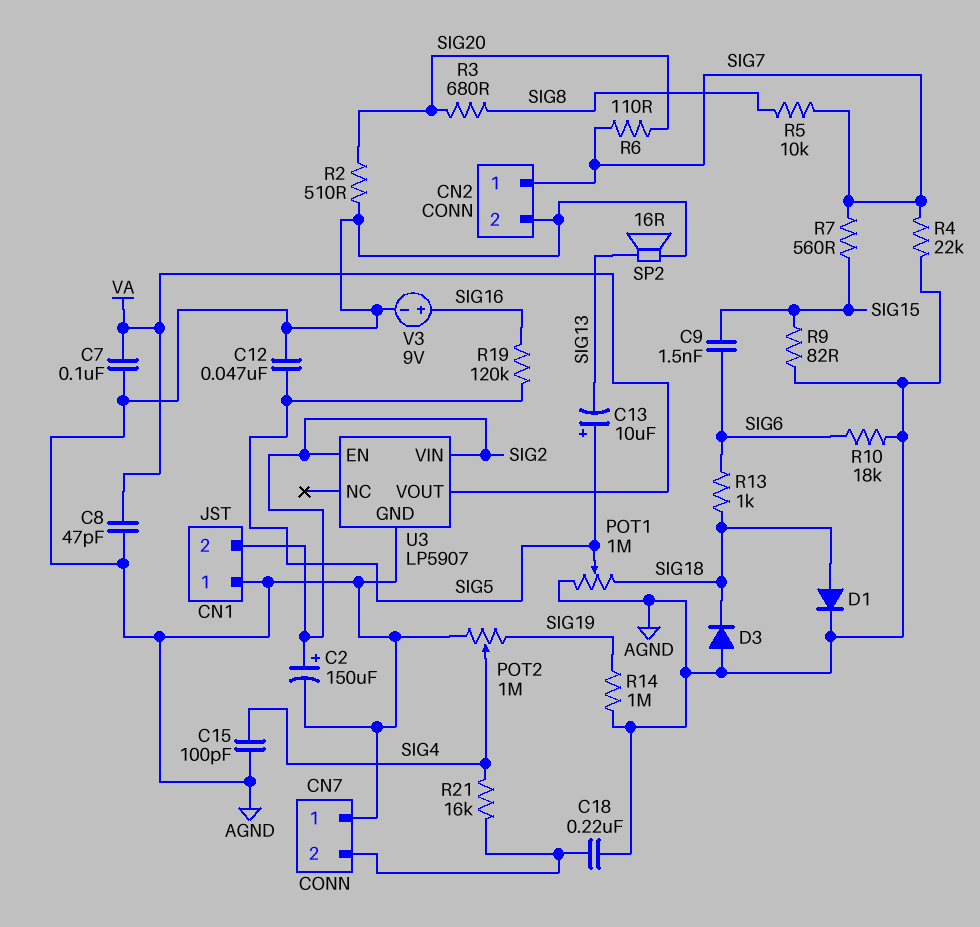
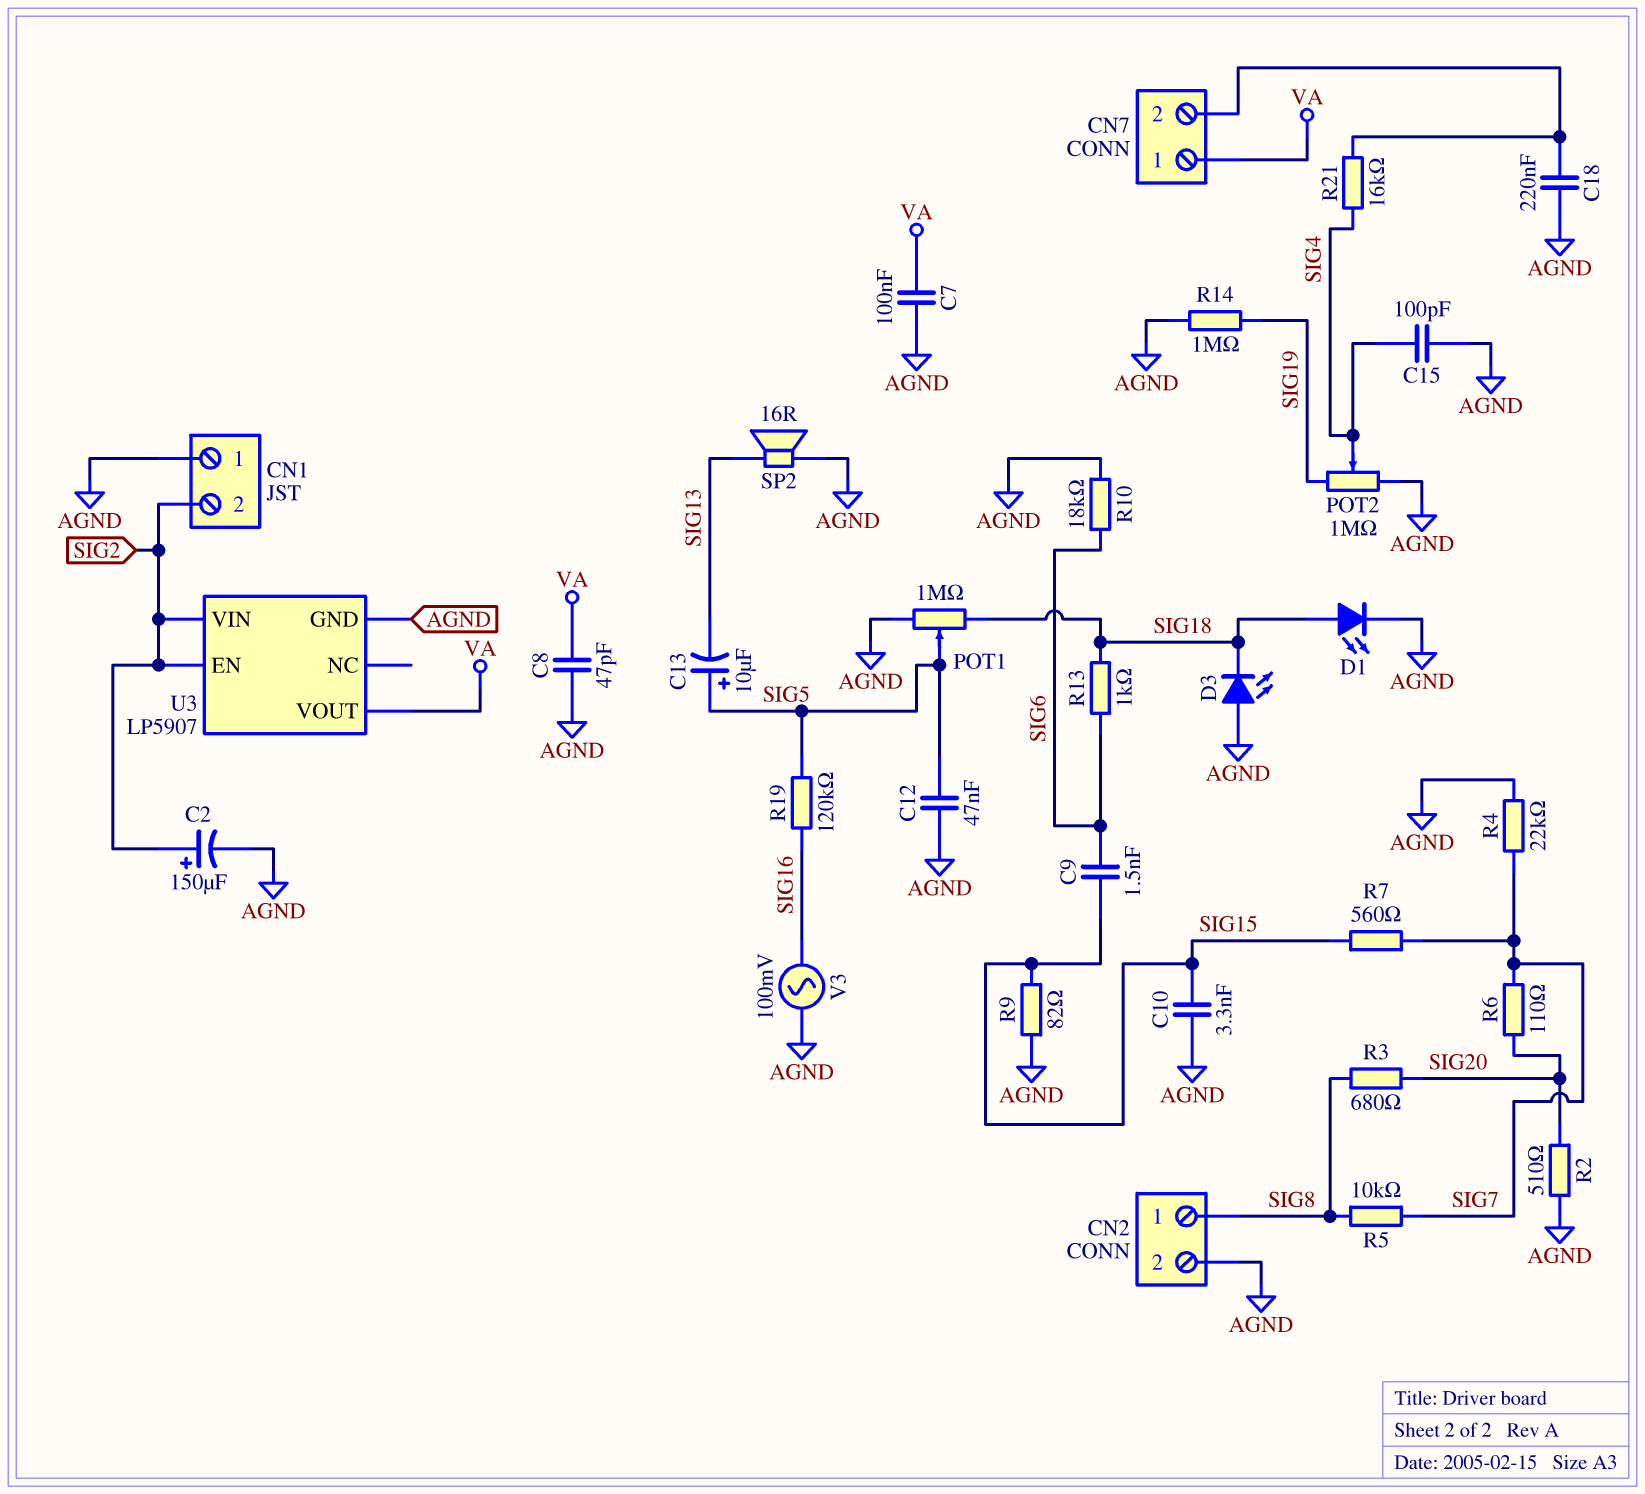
C10: none -> 3.3nF (AGND, SIG15)
CN2 pin 1: SIG7 -> SIG8
CN7 pin 1: AGND -> VA
D1: diode (A SIG18, K AGND) -> LED (A SIG18, K AGND)
D3: diode (A AGND, K SIG18) -> LED (A AGND, K SIG18)
V3: 9V (plus SIG16, minus AGND) -> AC 100mV (AGND, SIG16)

